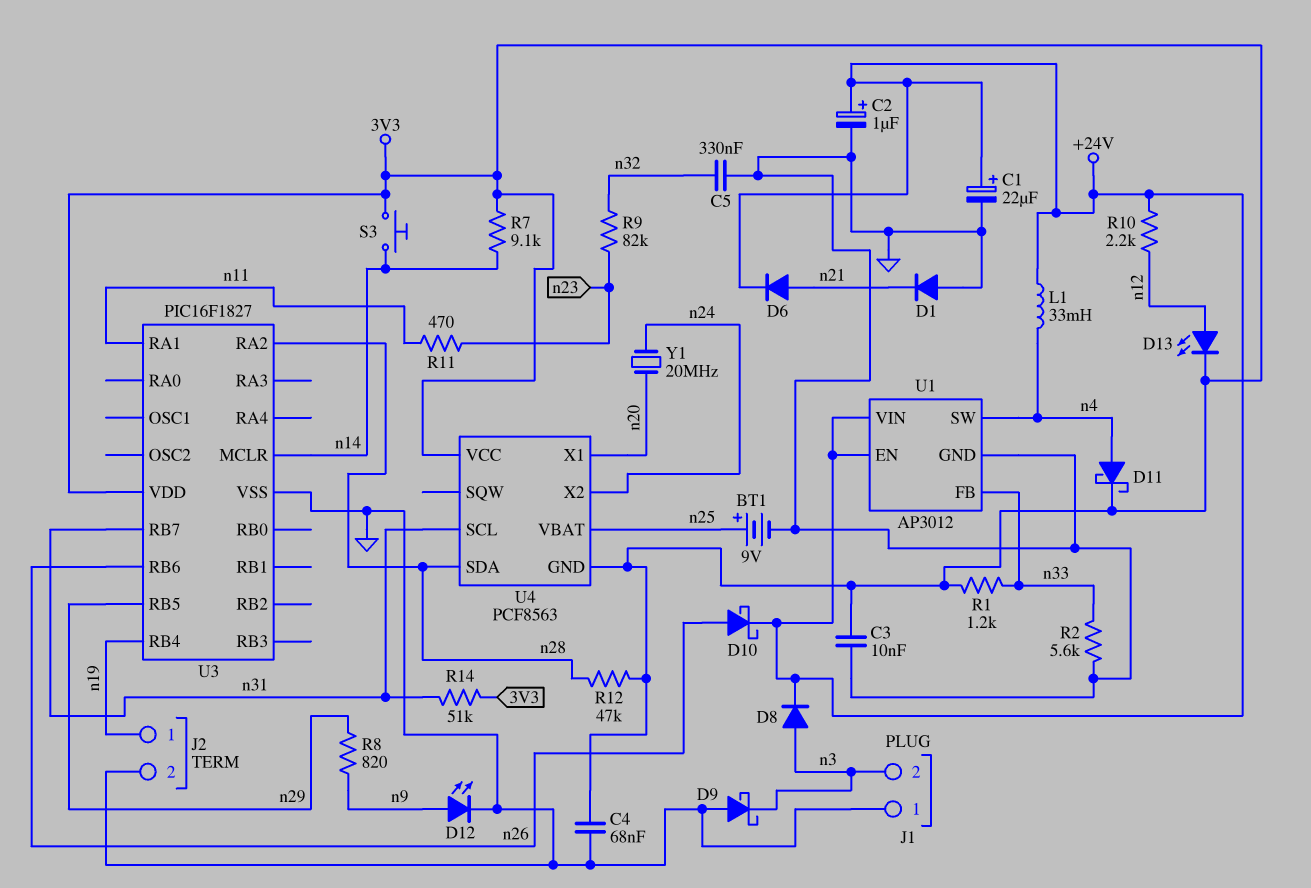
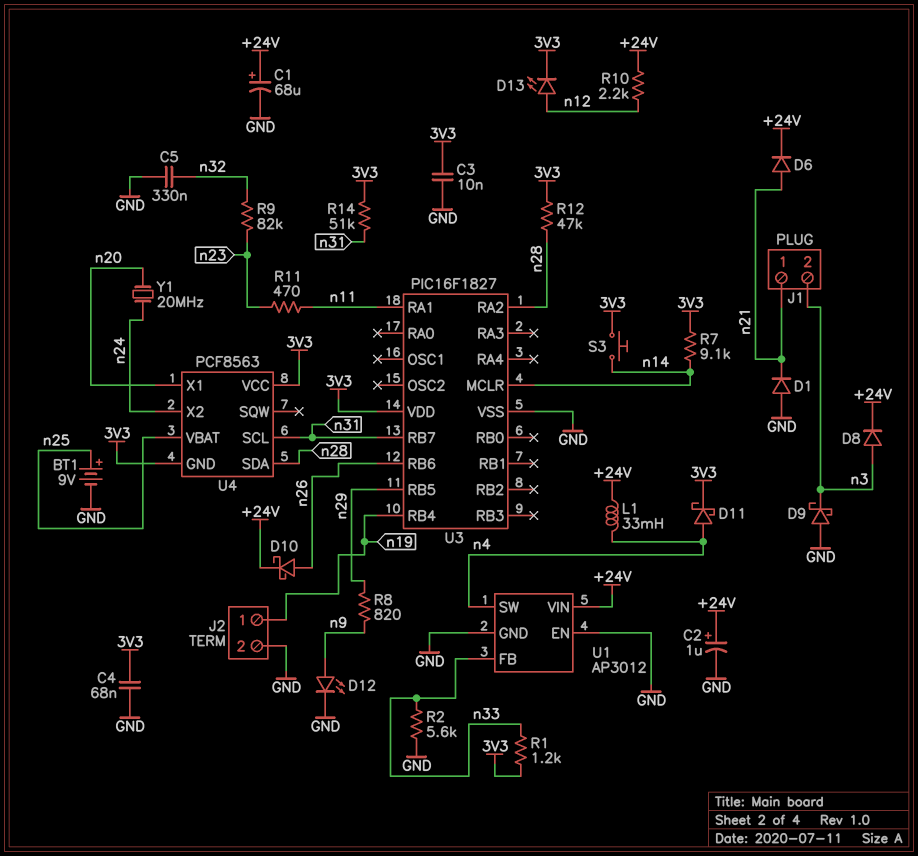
C1: 22uF (plus +24V, minus GND) -> 68uF (plus +24V, minus GND)
J1 pin 1: GND -> n21
U1 pin EN: +24V -> GND

